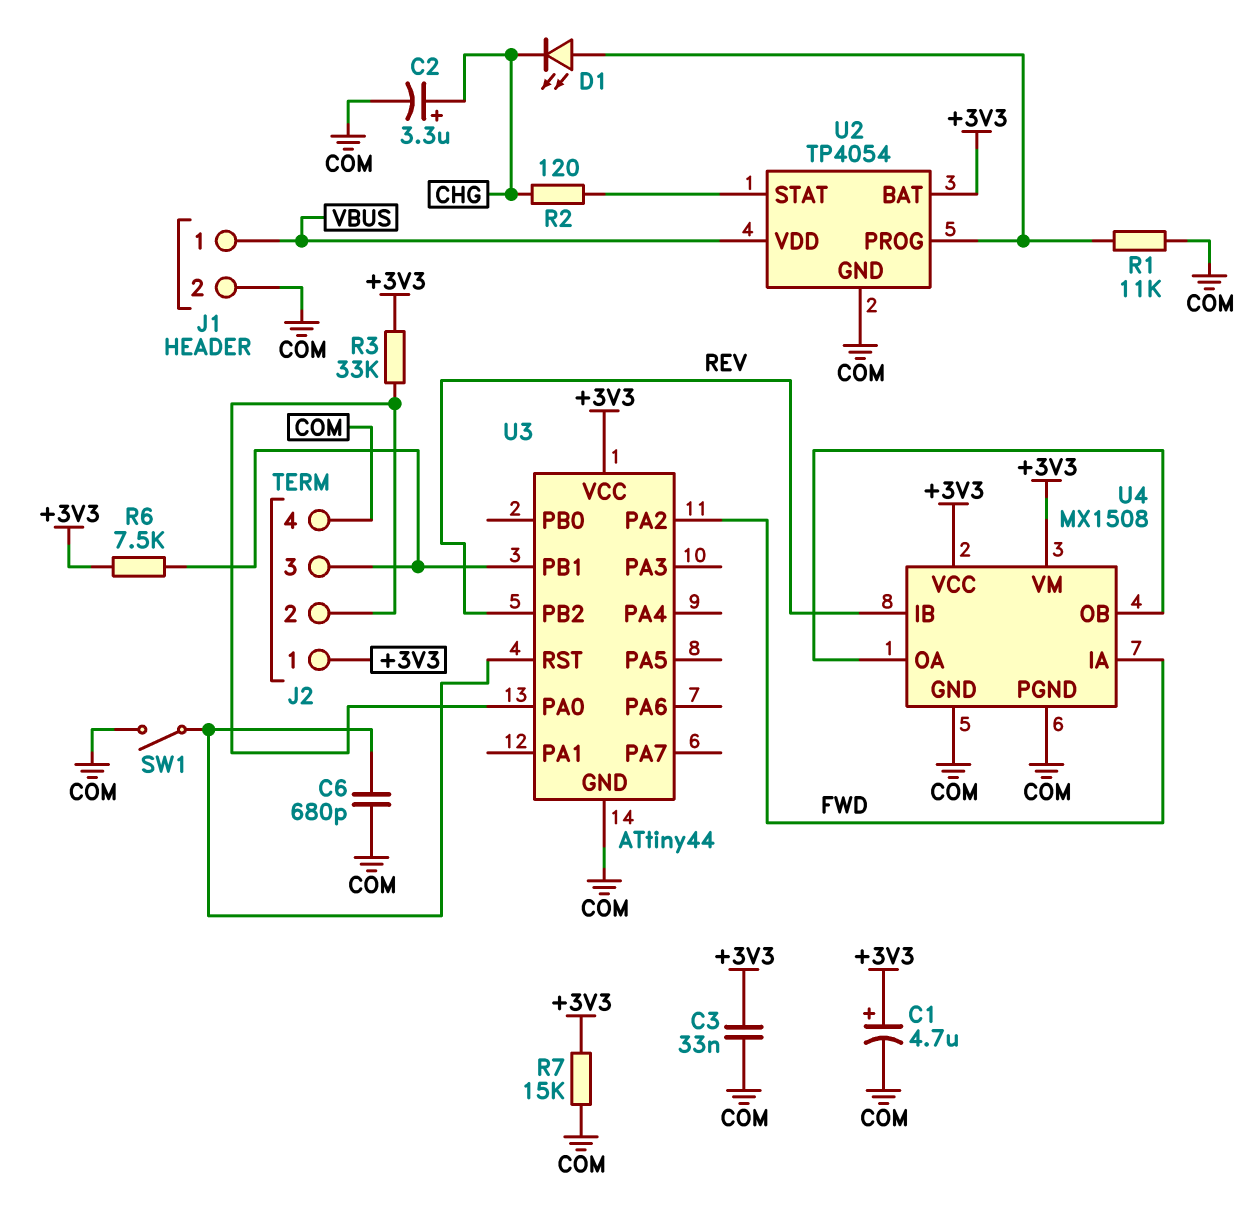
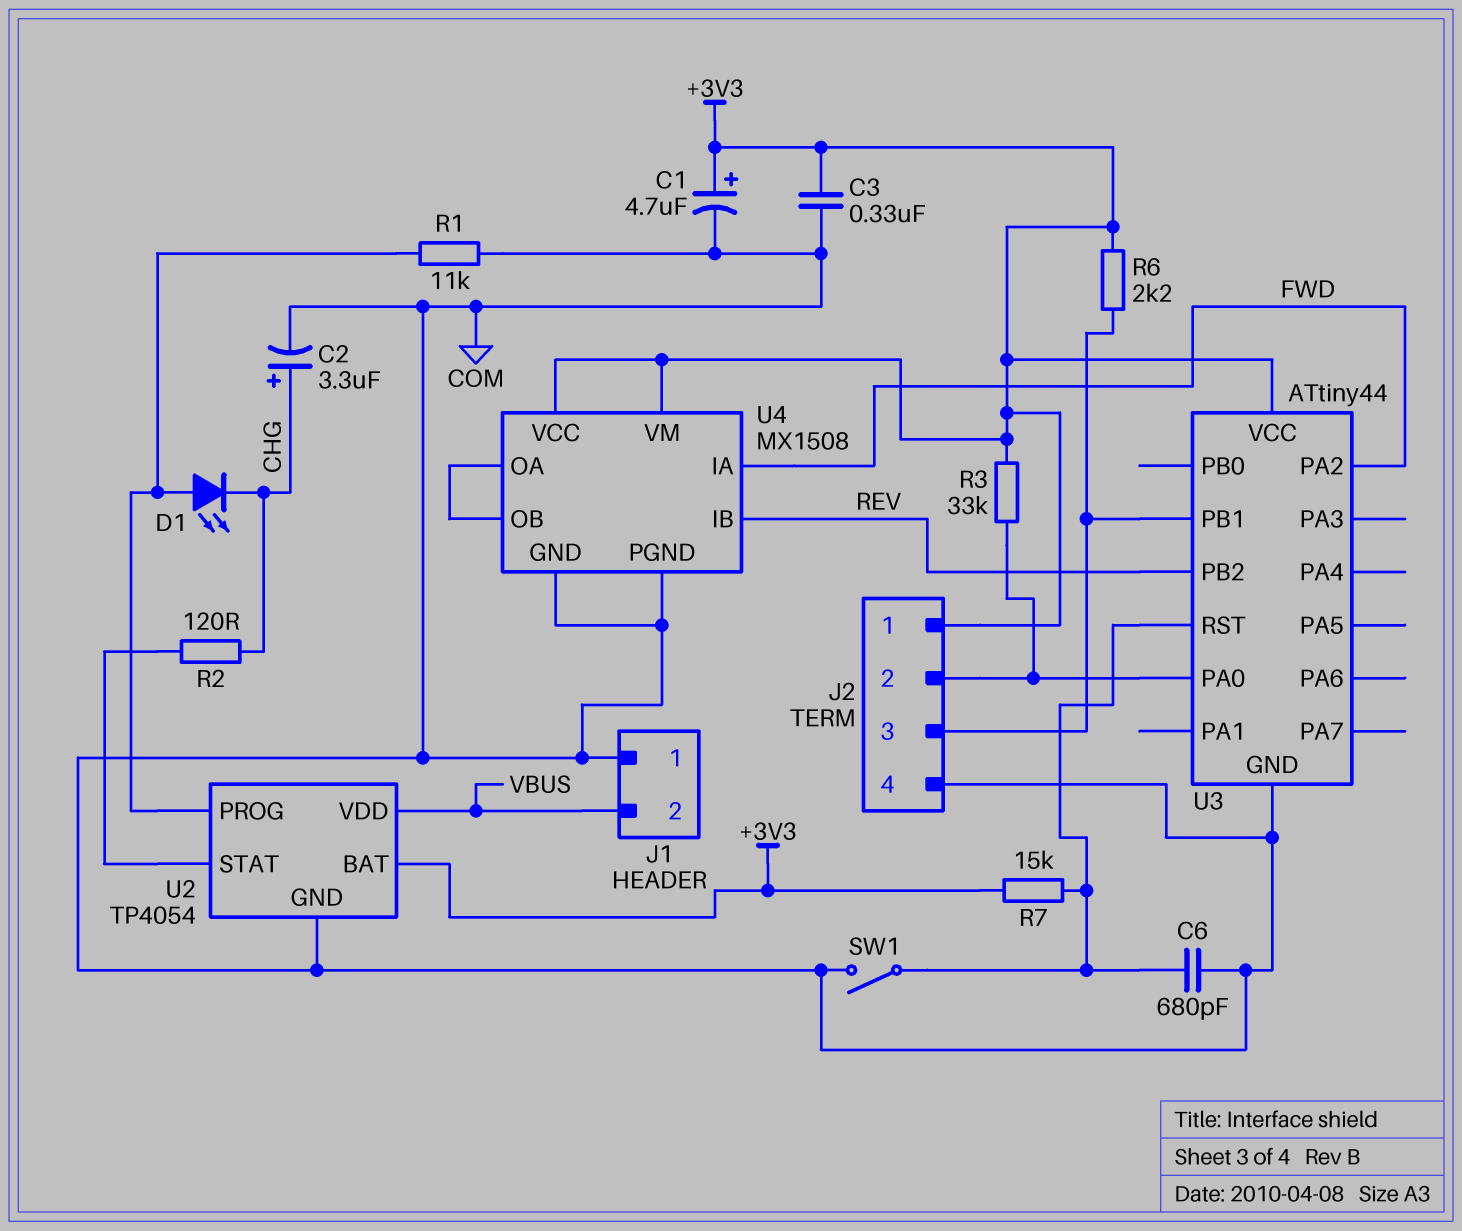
C3: 33nF (+3V3, COM) -> 330nF (+3V3, COM)
J1 pin 1: VBUS -> COM
J1 pin 2: COM -> VBUS
R6: 7.5k (+3V3, J2/3) -> 2.2k (+3V3, J2/3)
R7: 15k (+3V3, COM) -> 15k (+3V3, U3/RST)

